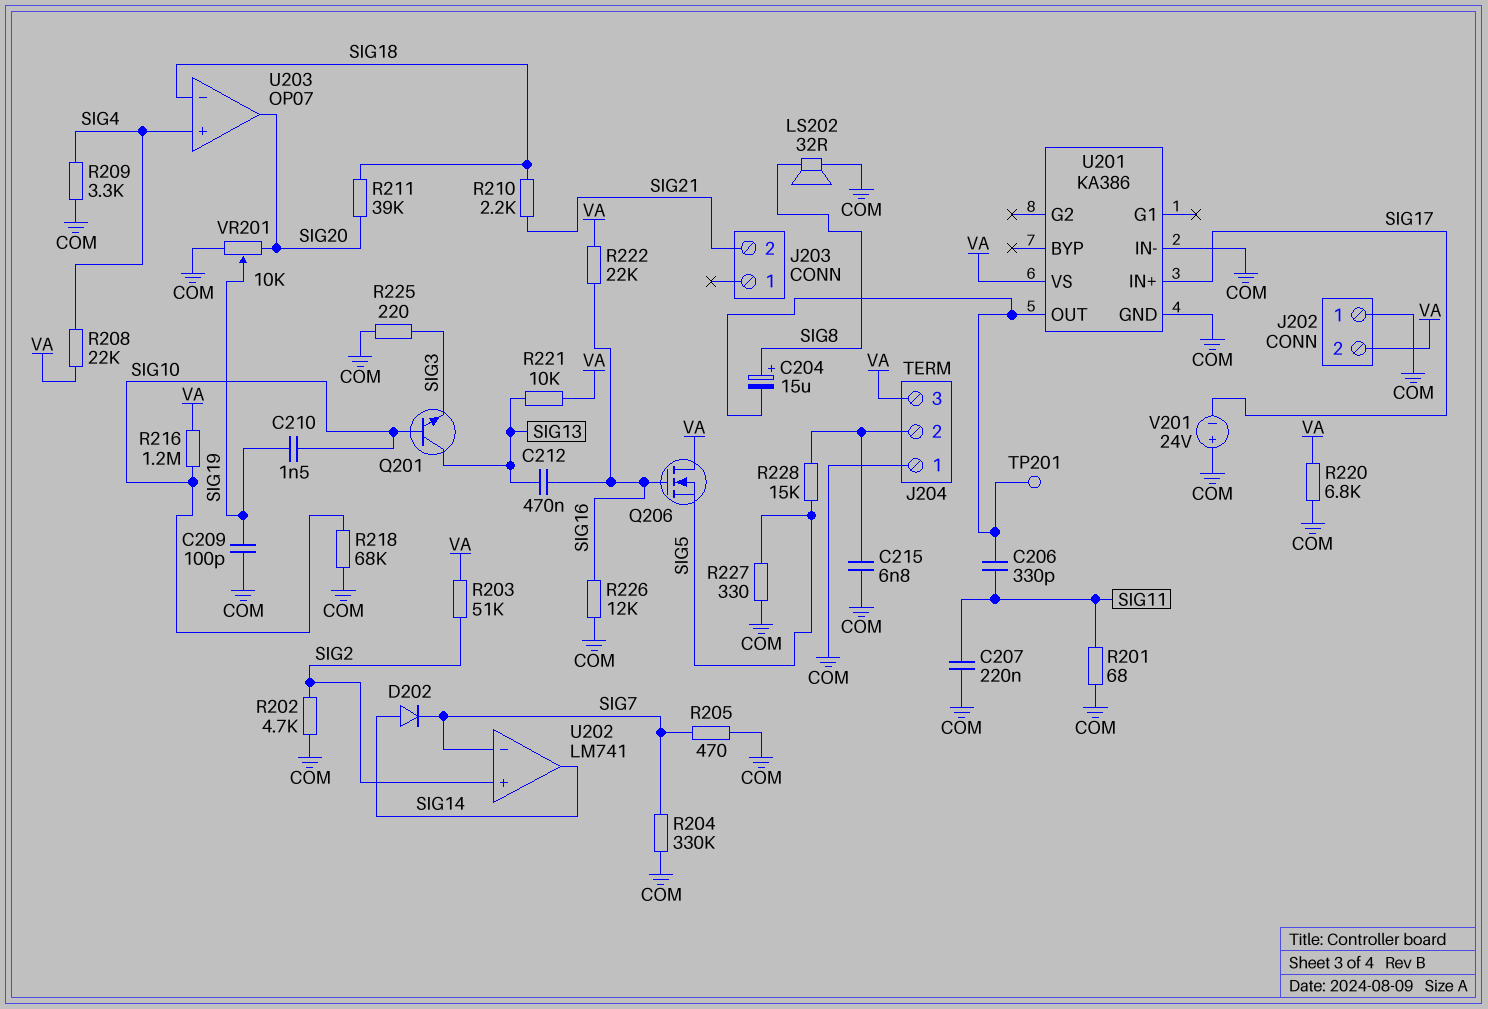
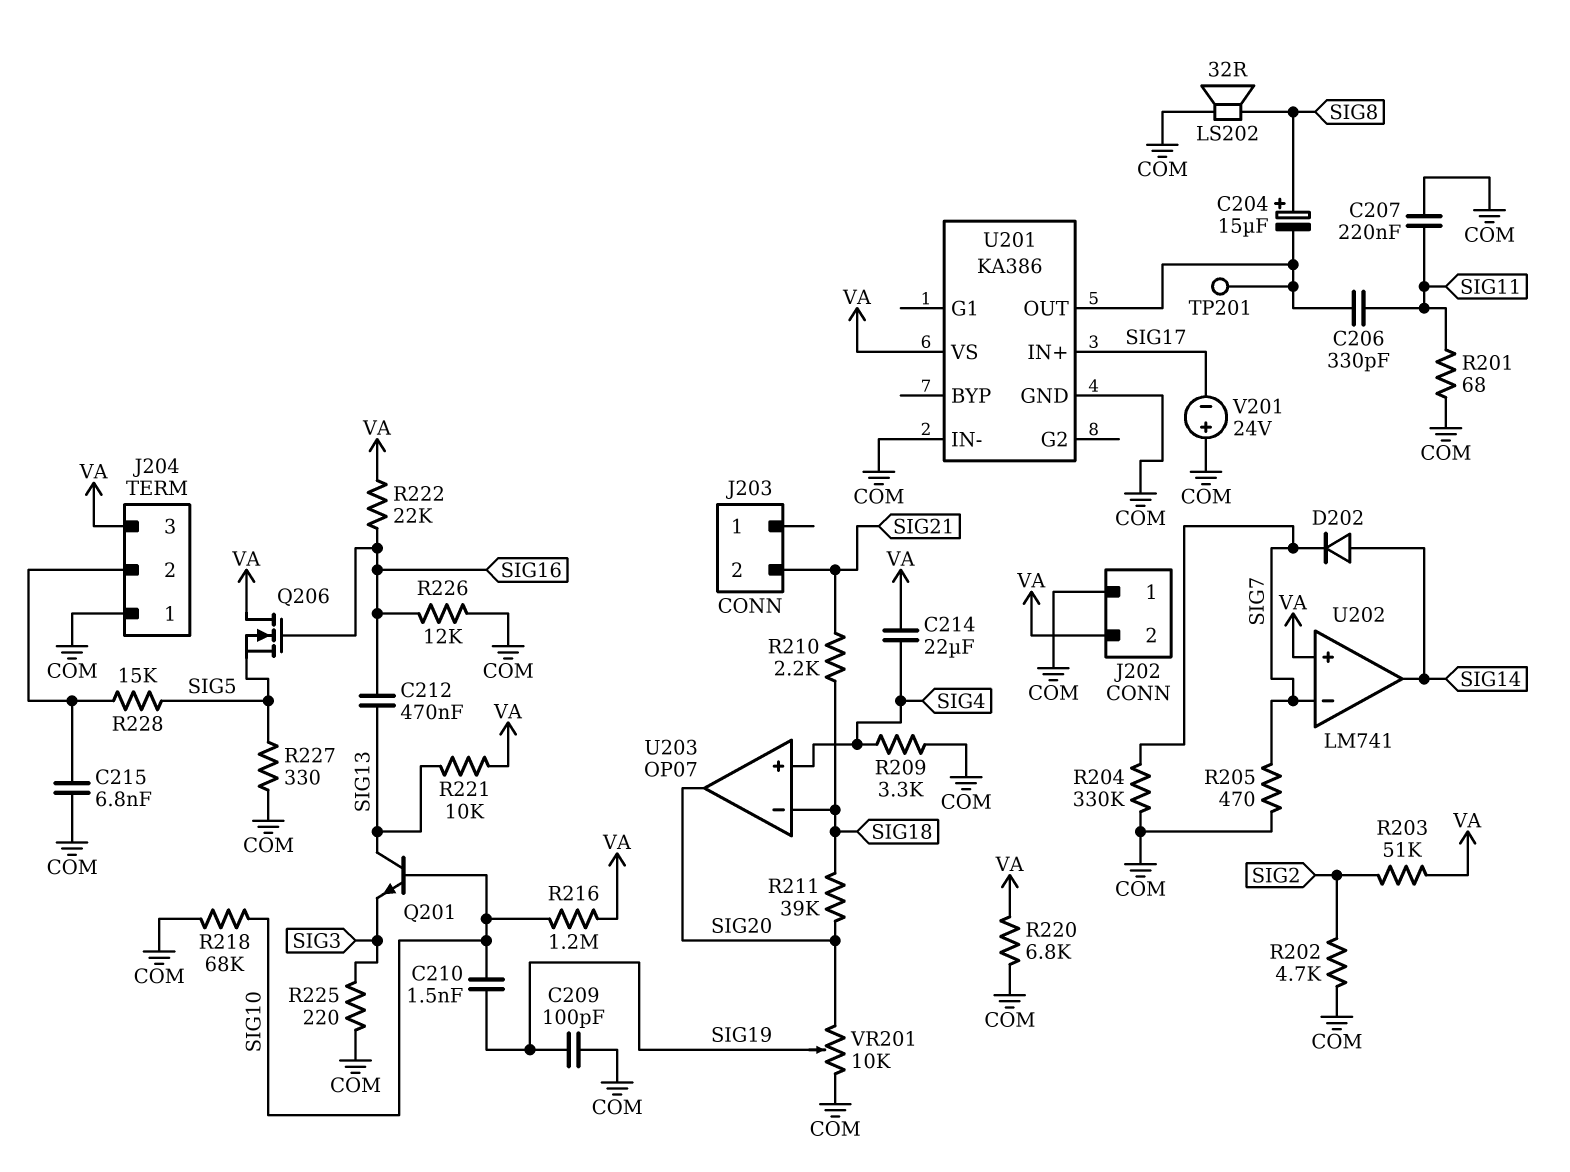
C214: none -> 22uF (SIG4, VA)
R208: 22k (SIG4, VA) -> none
U202 pin in+: SIG2 -> VA

